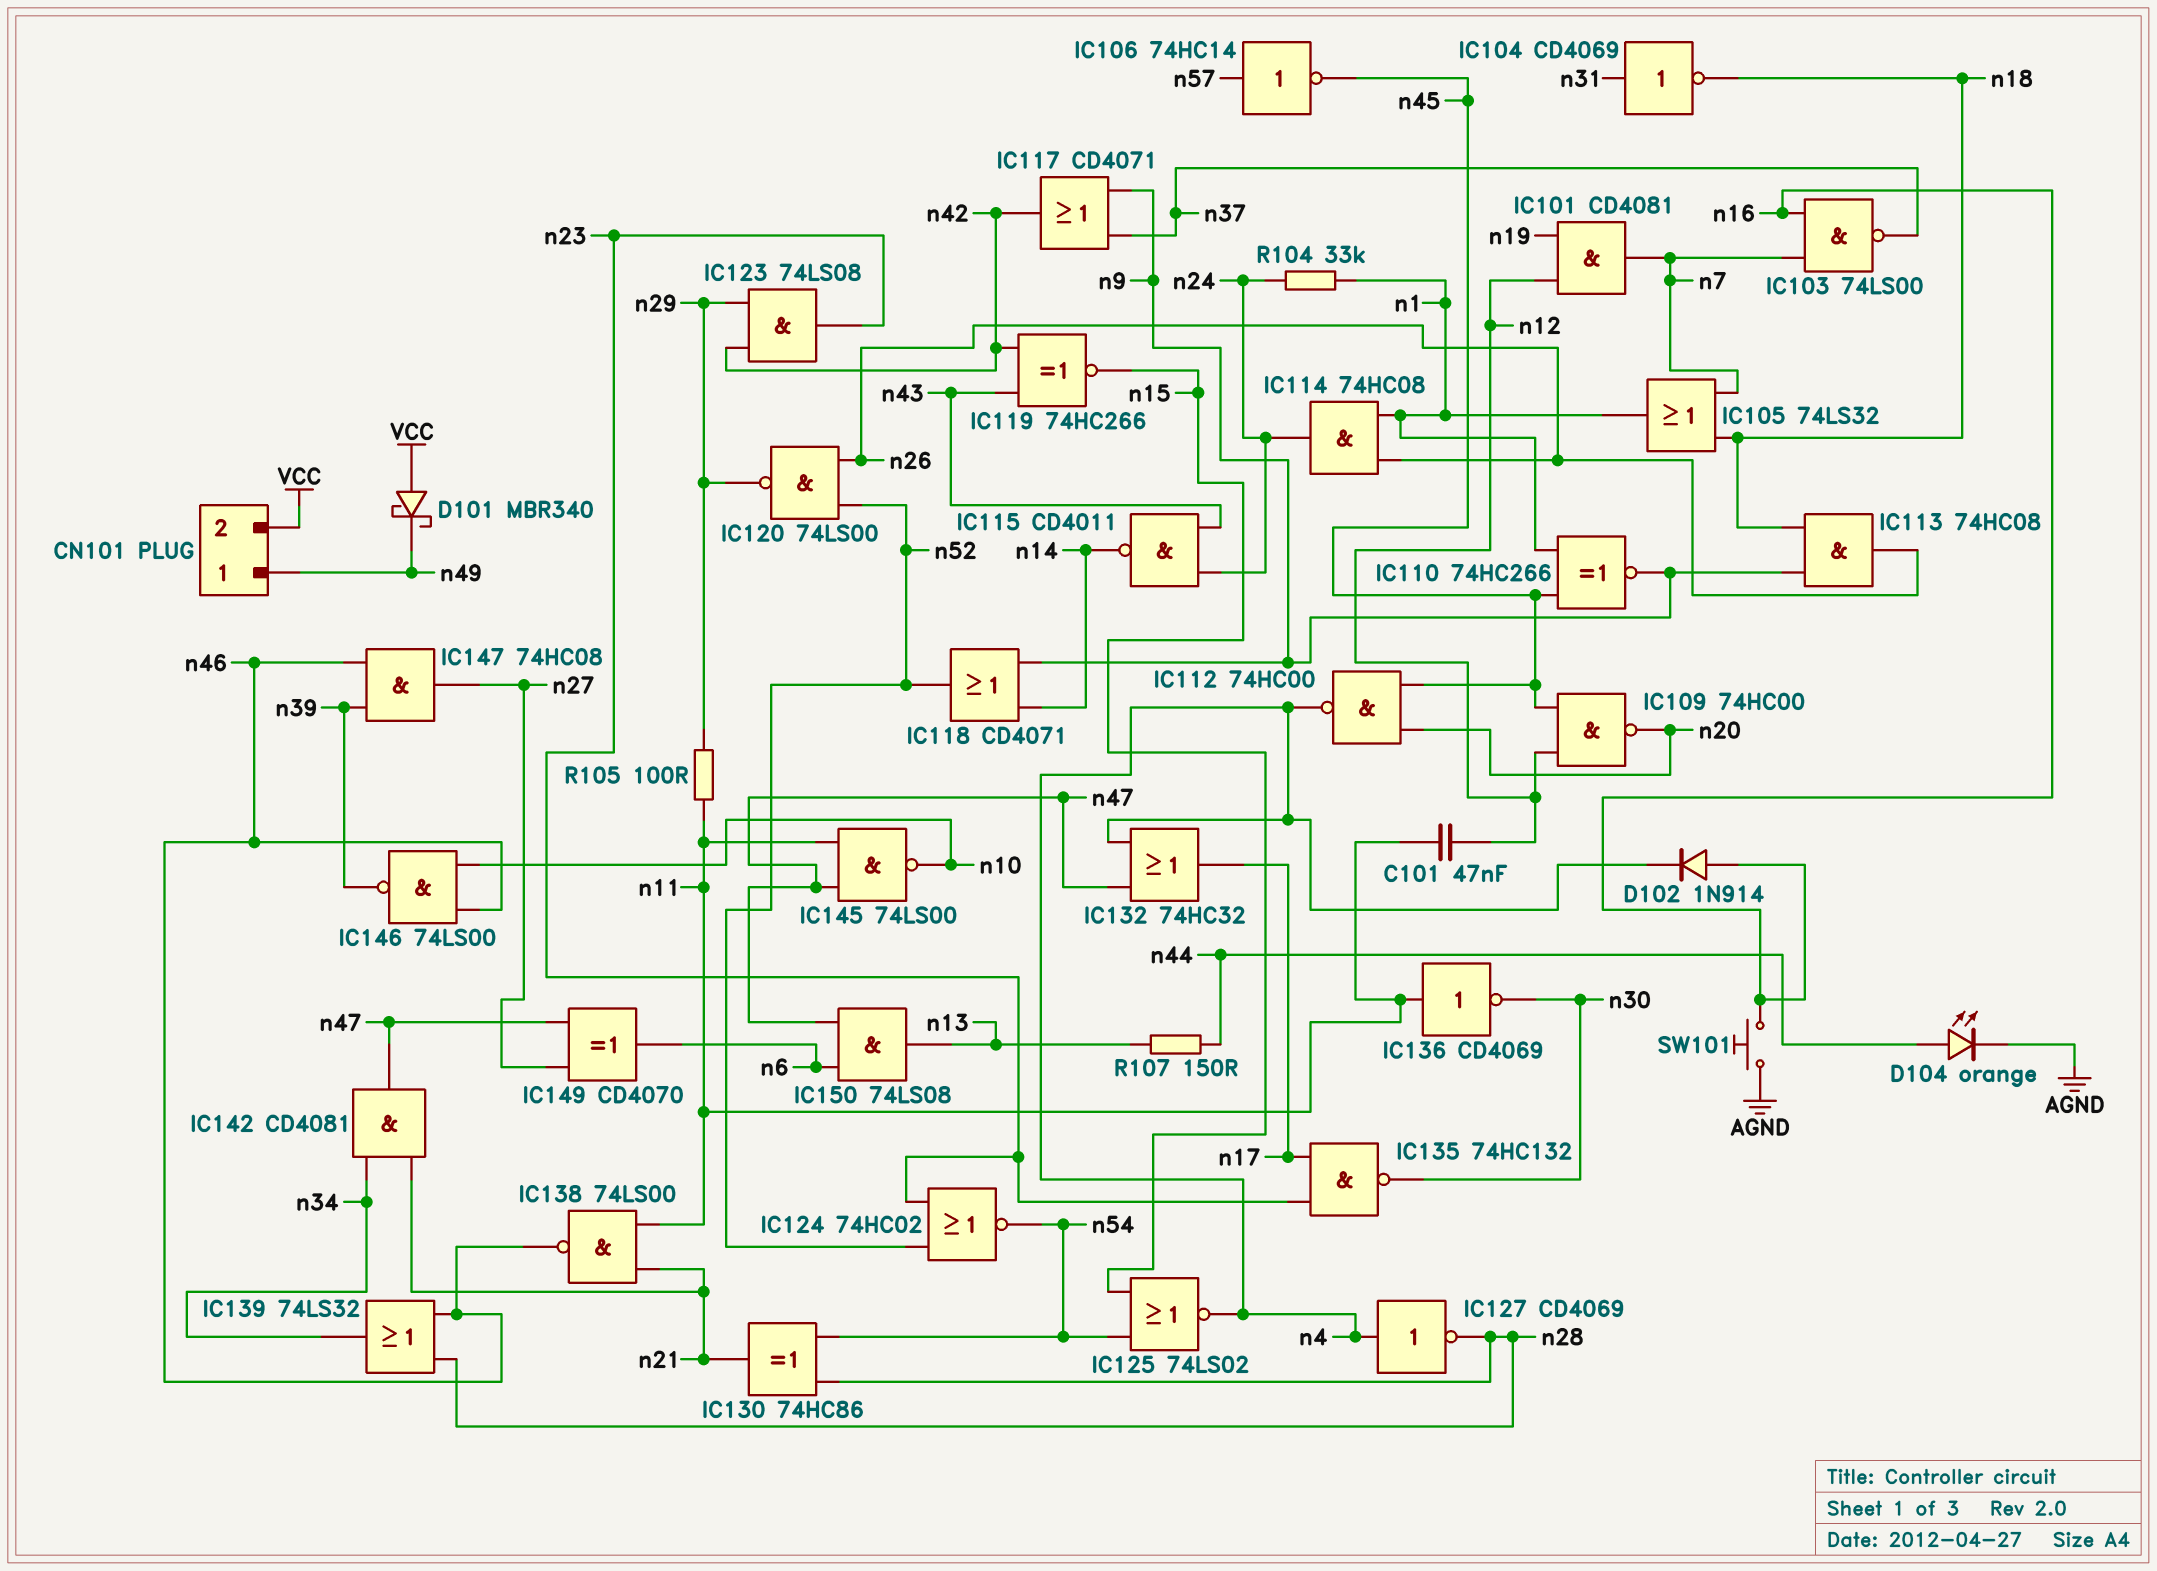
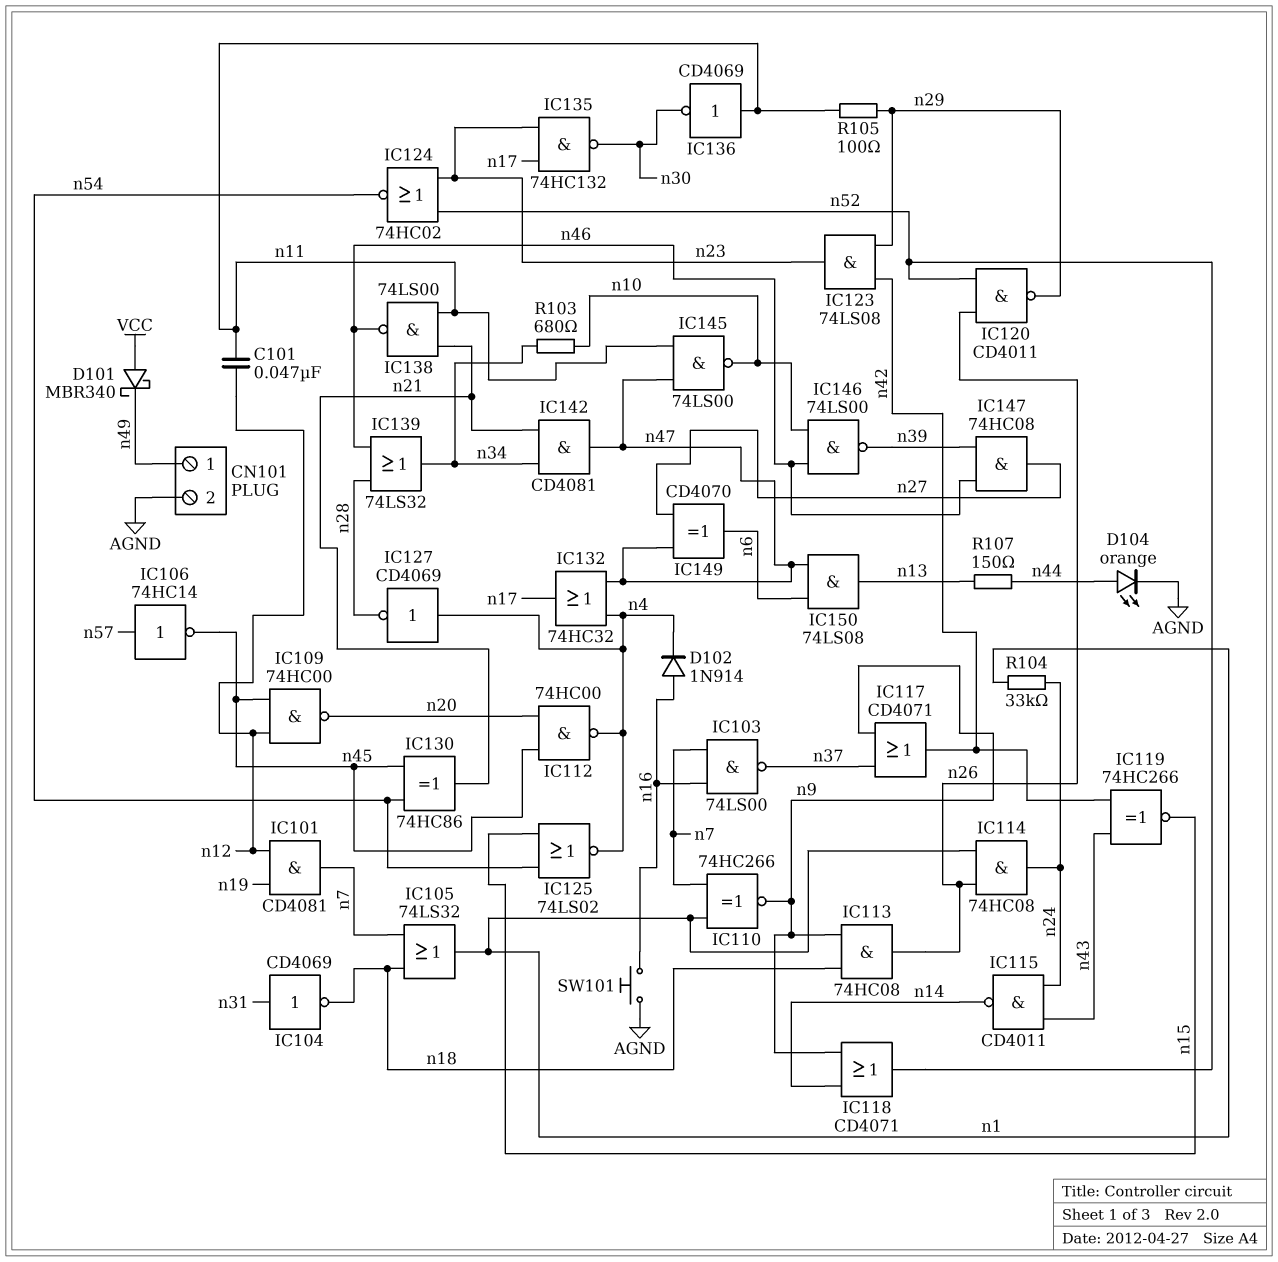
CN101 pin 2: VCC -> AGND
IC110: XNOR 74HC266 (in n1, in n45, out n9) -> XNOR 74HC266 (in n1, in n7, out n9)
IC120: NAND 74LS00 (in n26, in n52, out n29) -> NAND CD4011 (in n26, in n52, out n29)
IC130: XOR 74HC86 (in n28, in n54, out n21) -> XOR 74HC86 (in n45, in n54, out n21)
R103: none -> 680 (n10, n34)

